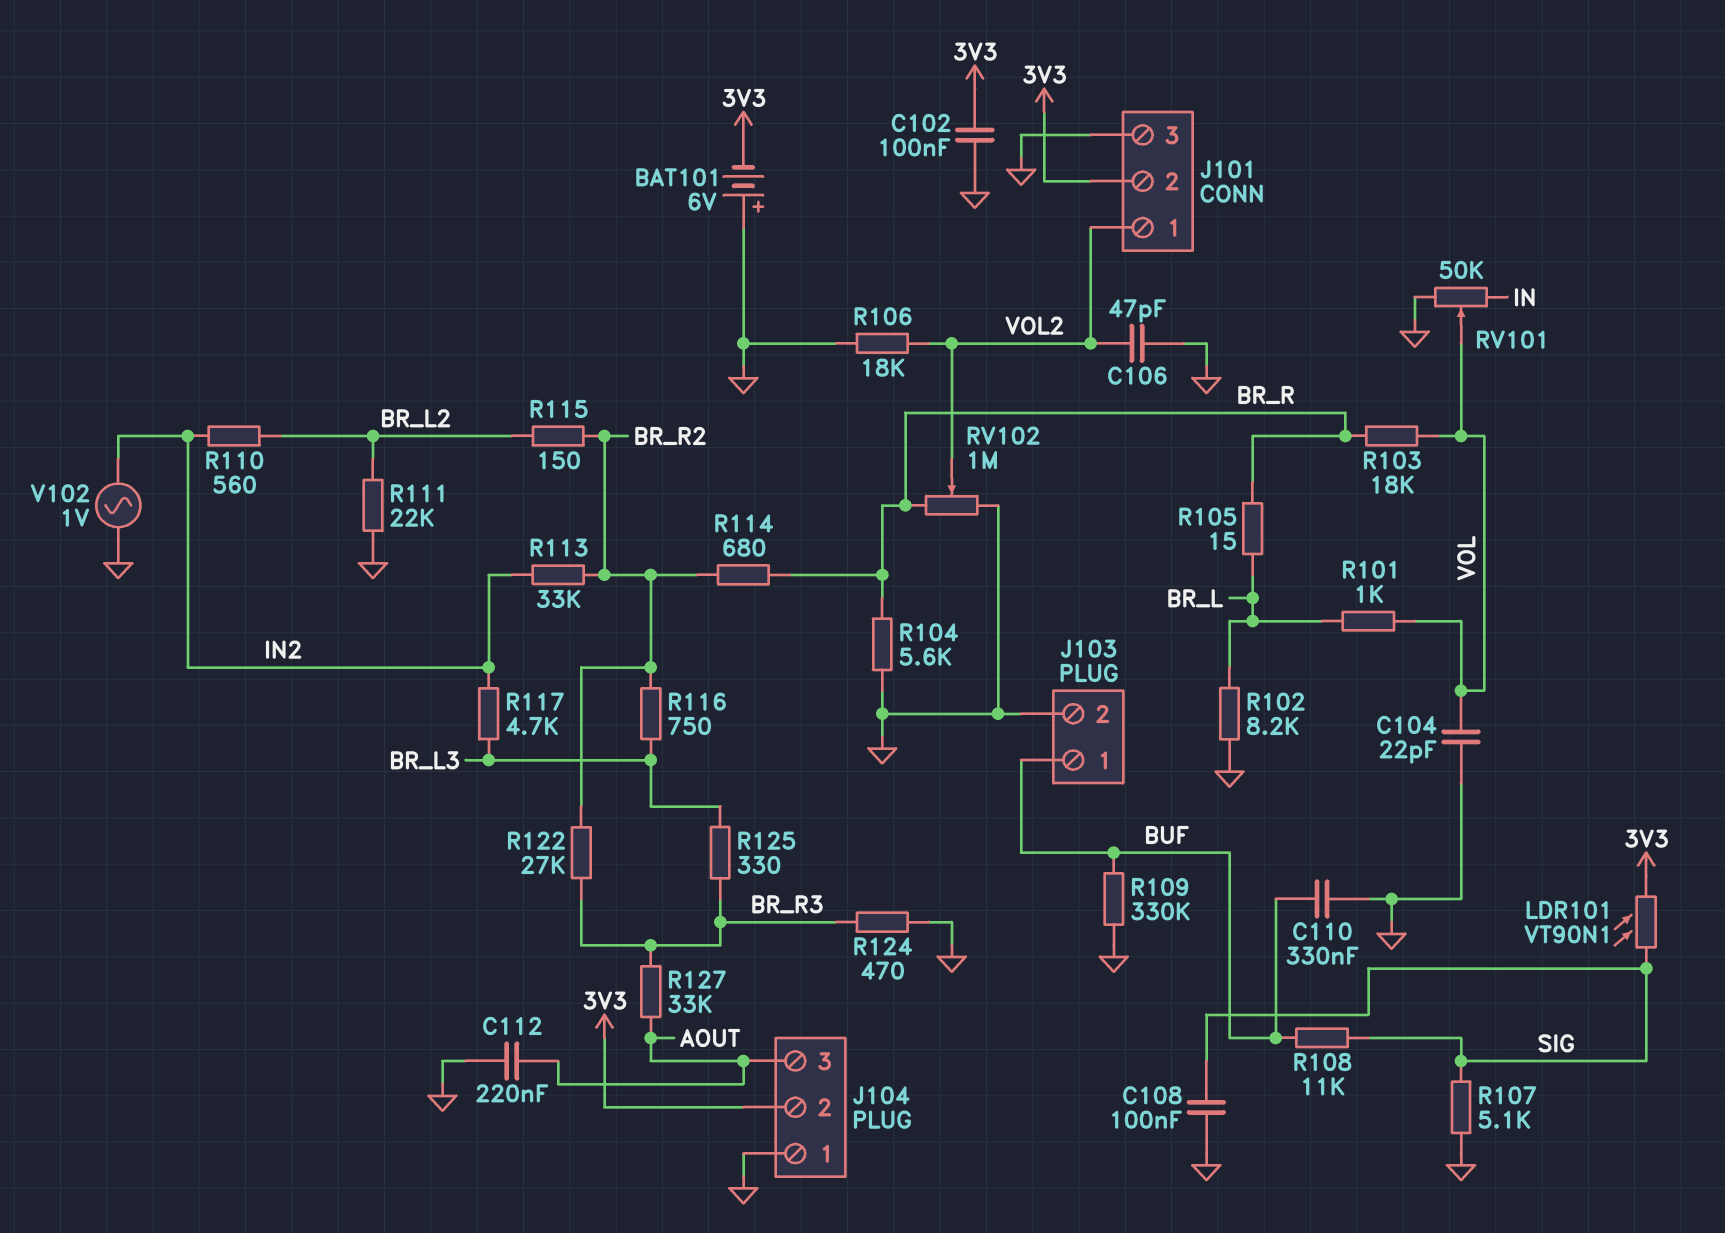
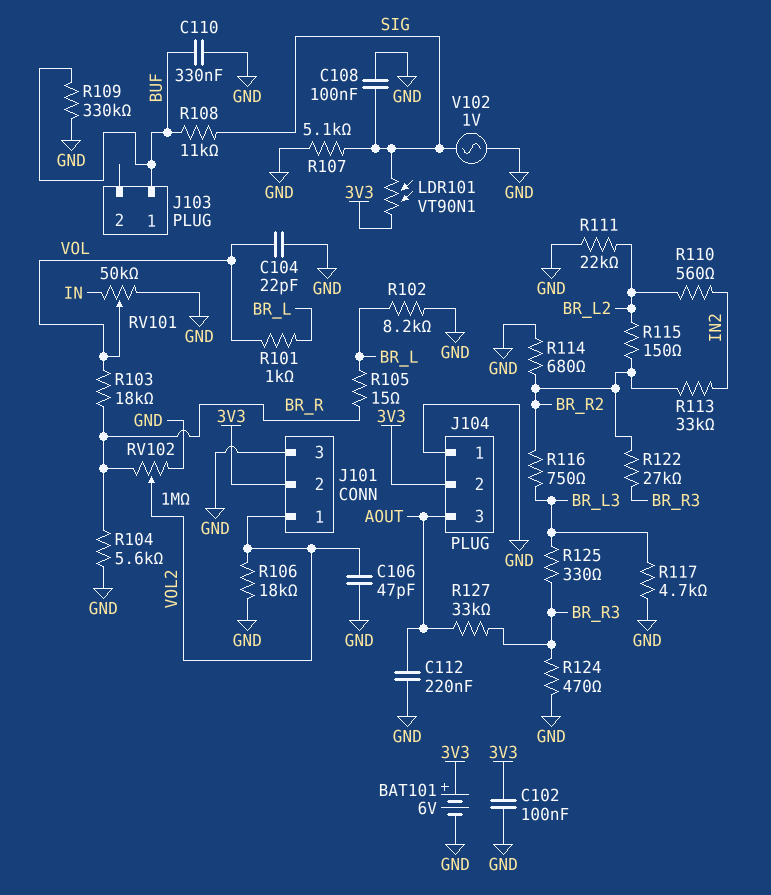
BAT101: 6V (plus GND, minus 3V3) -> 6V (plus 3V3, minus GND)
J103 pin 2: GND -> none
R114: 680 (BR_R, BR_R2) -> 680 (BR_R2, GND)
R117: 4.7k (BR_L3, IN2) -> 4.7k (BR_L3, GND)
V102: AC 1V (GND, IN2) -> AC 1V (GND, SIG)

